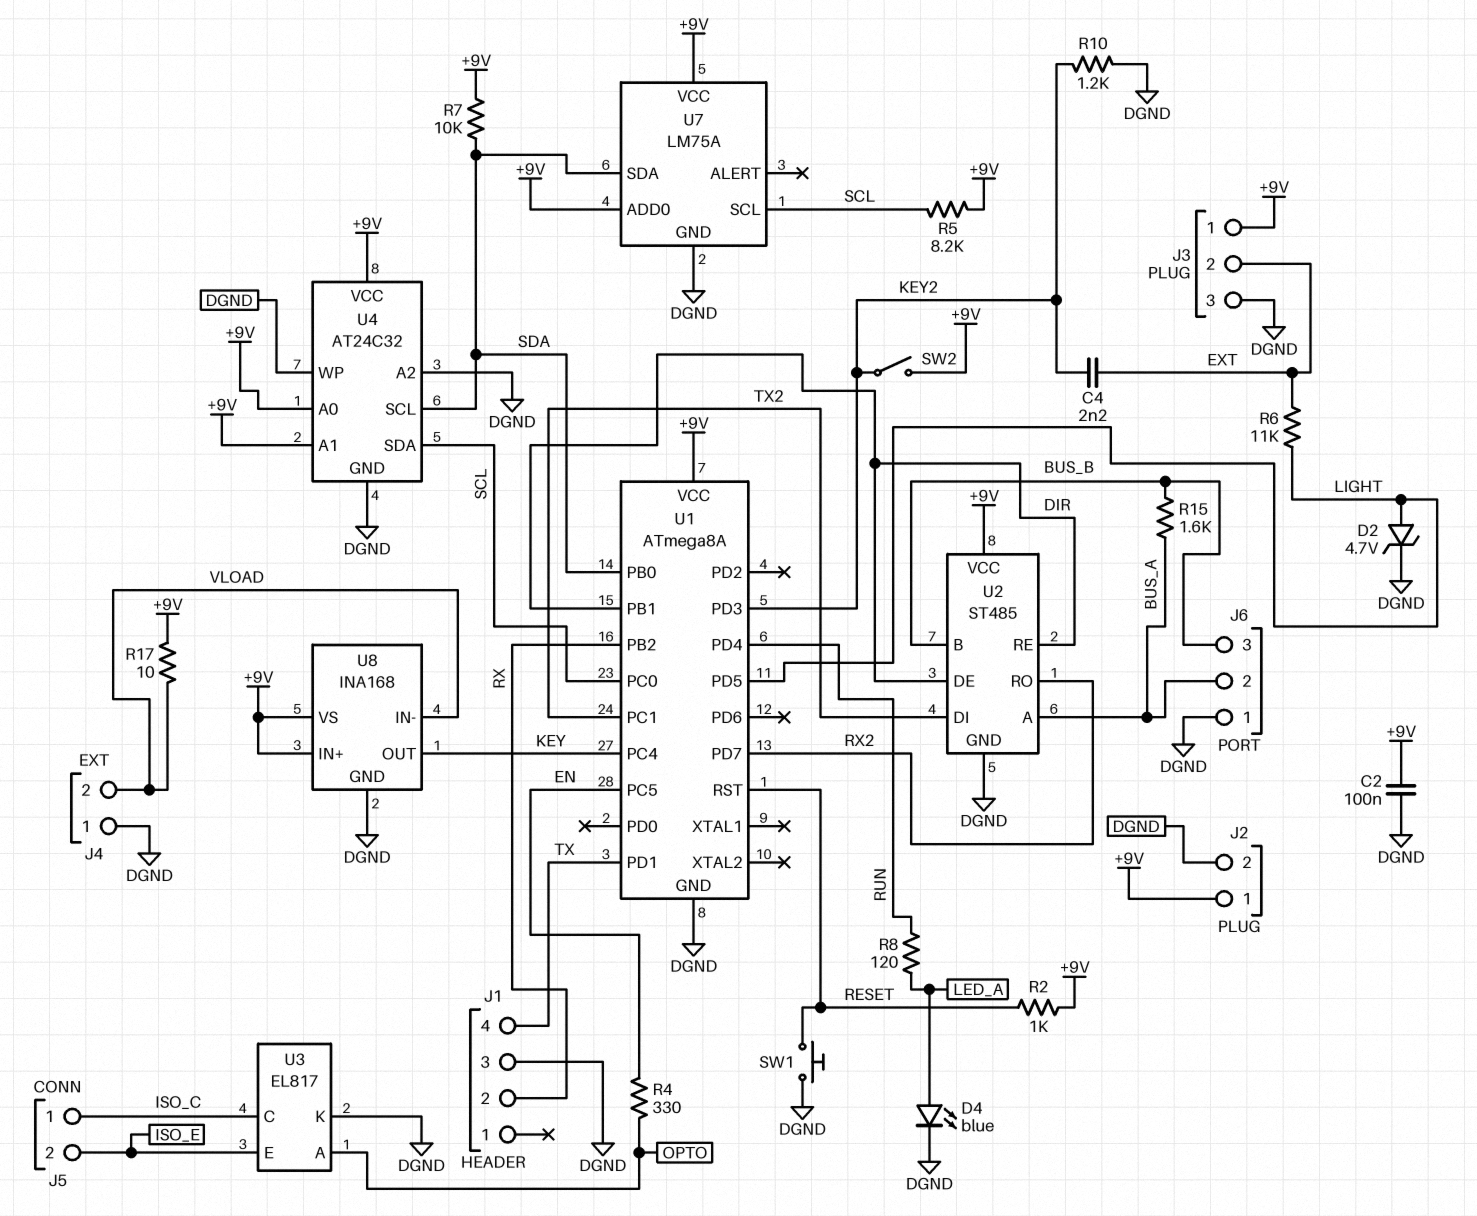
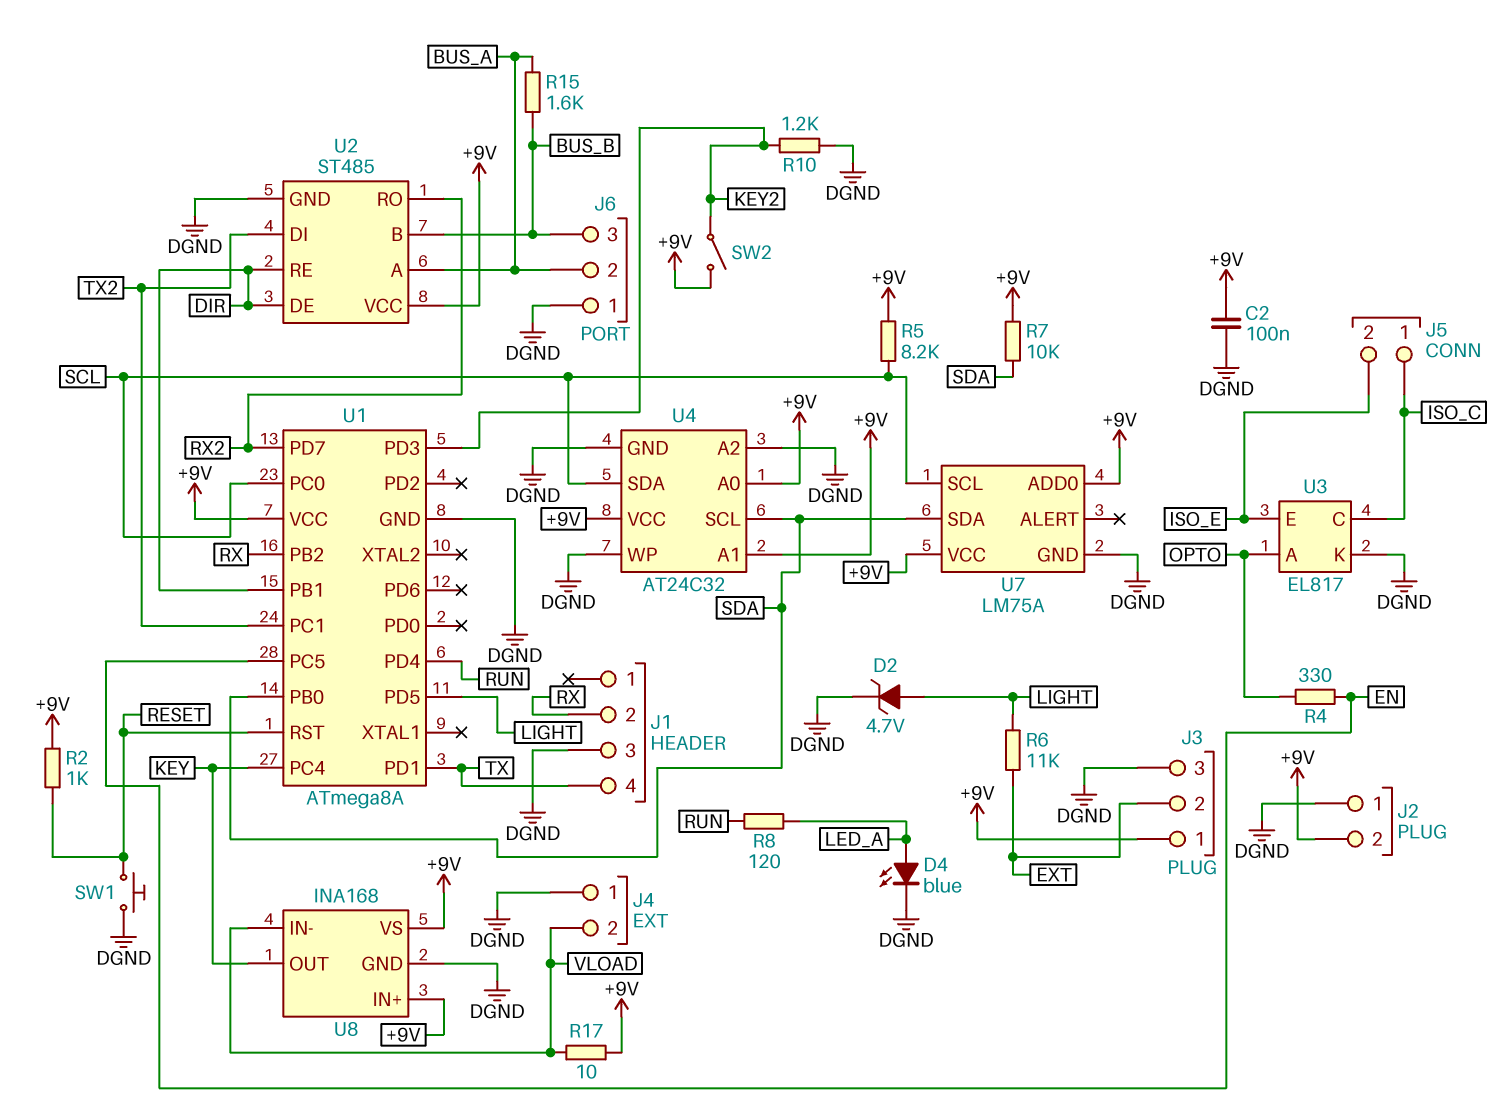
C4: 2.2nF (EXT, KEY2) -> none
J2 pin 1: +9V -> DGND
J2 pin 2: DGND -> +9V

